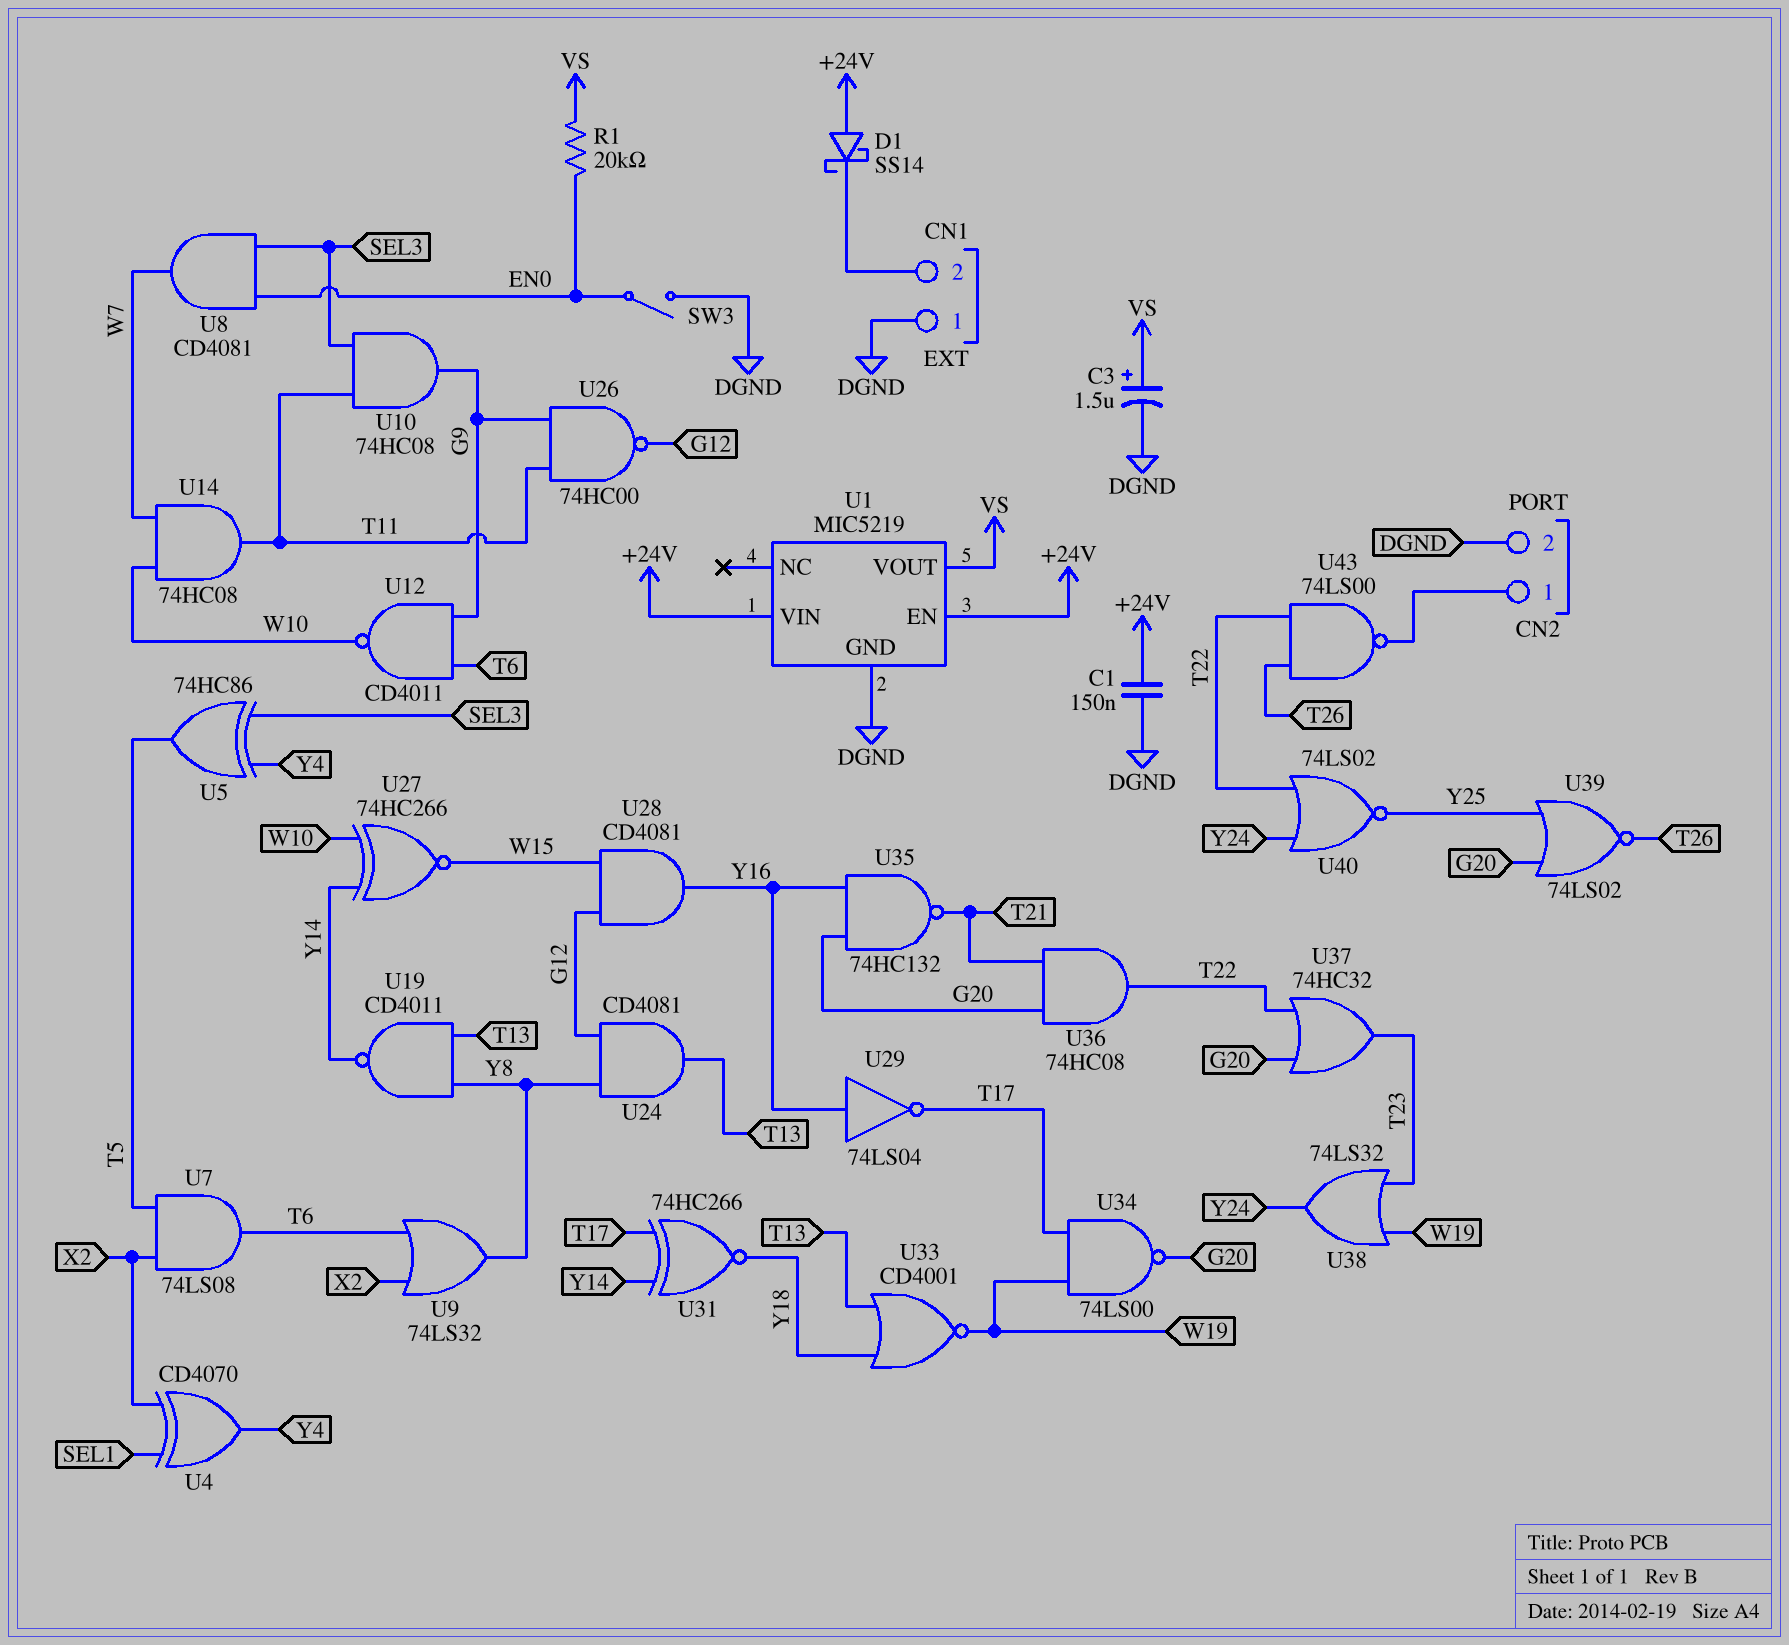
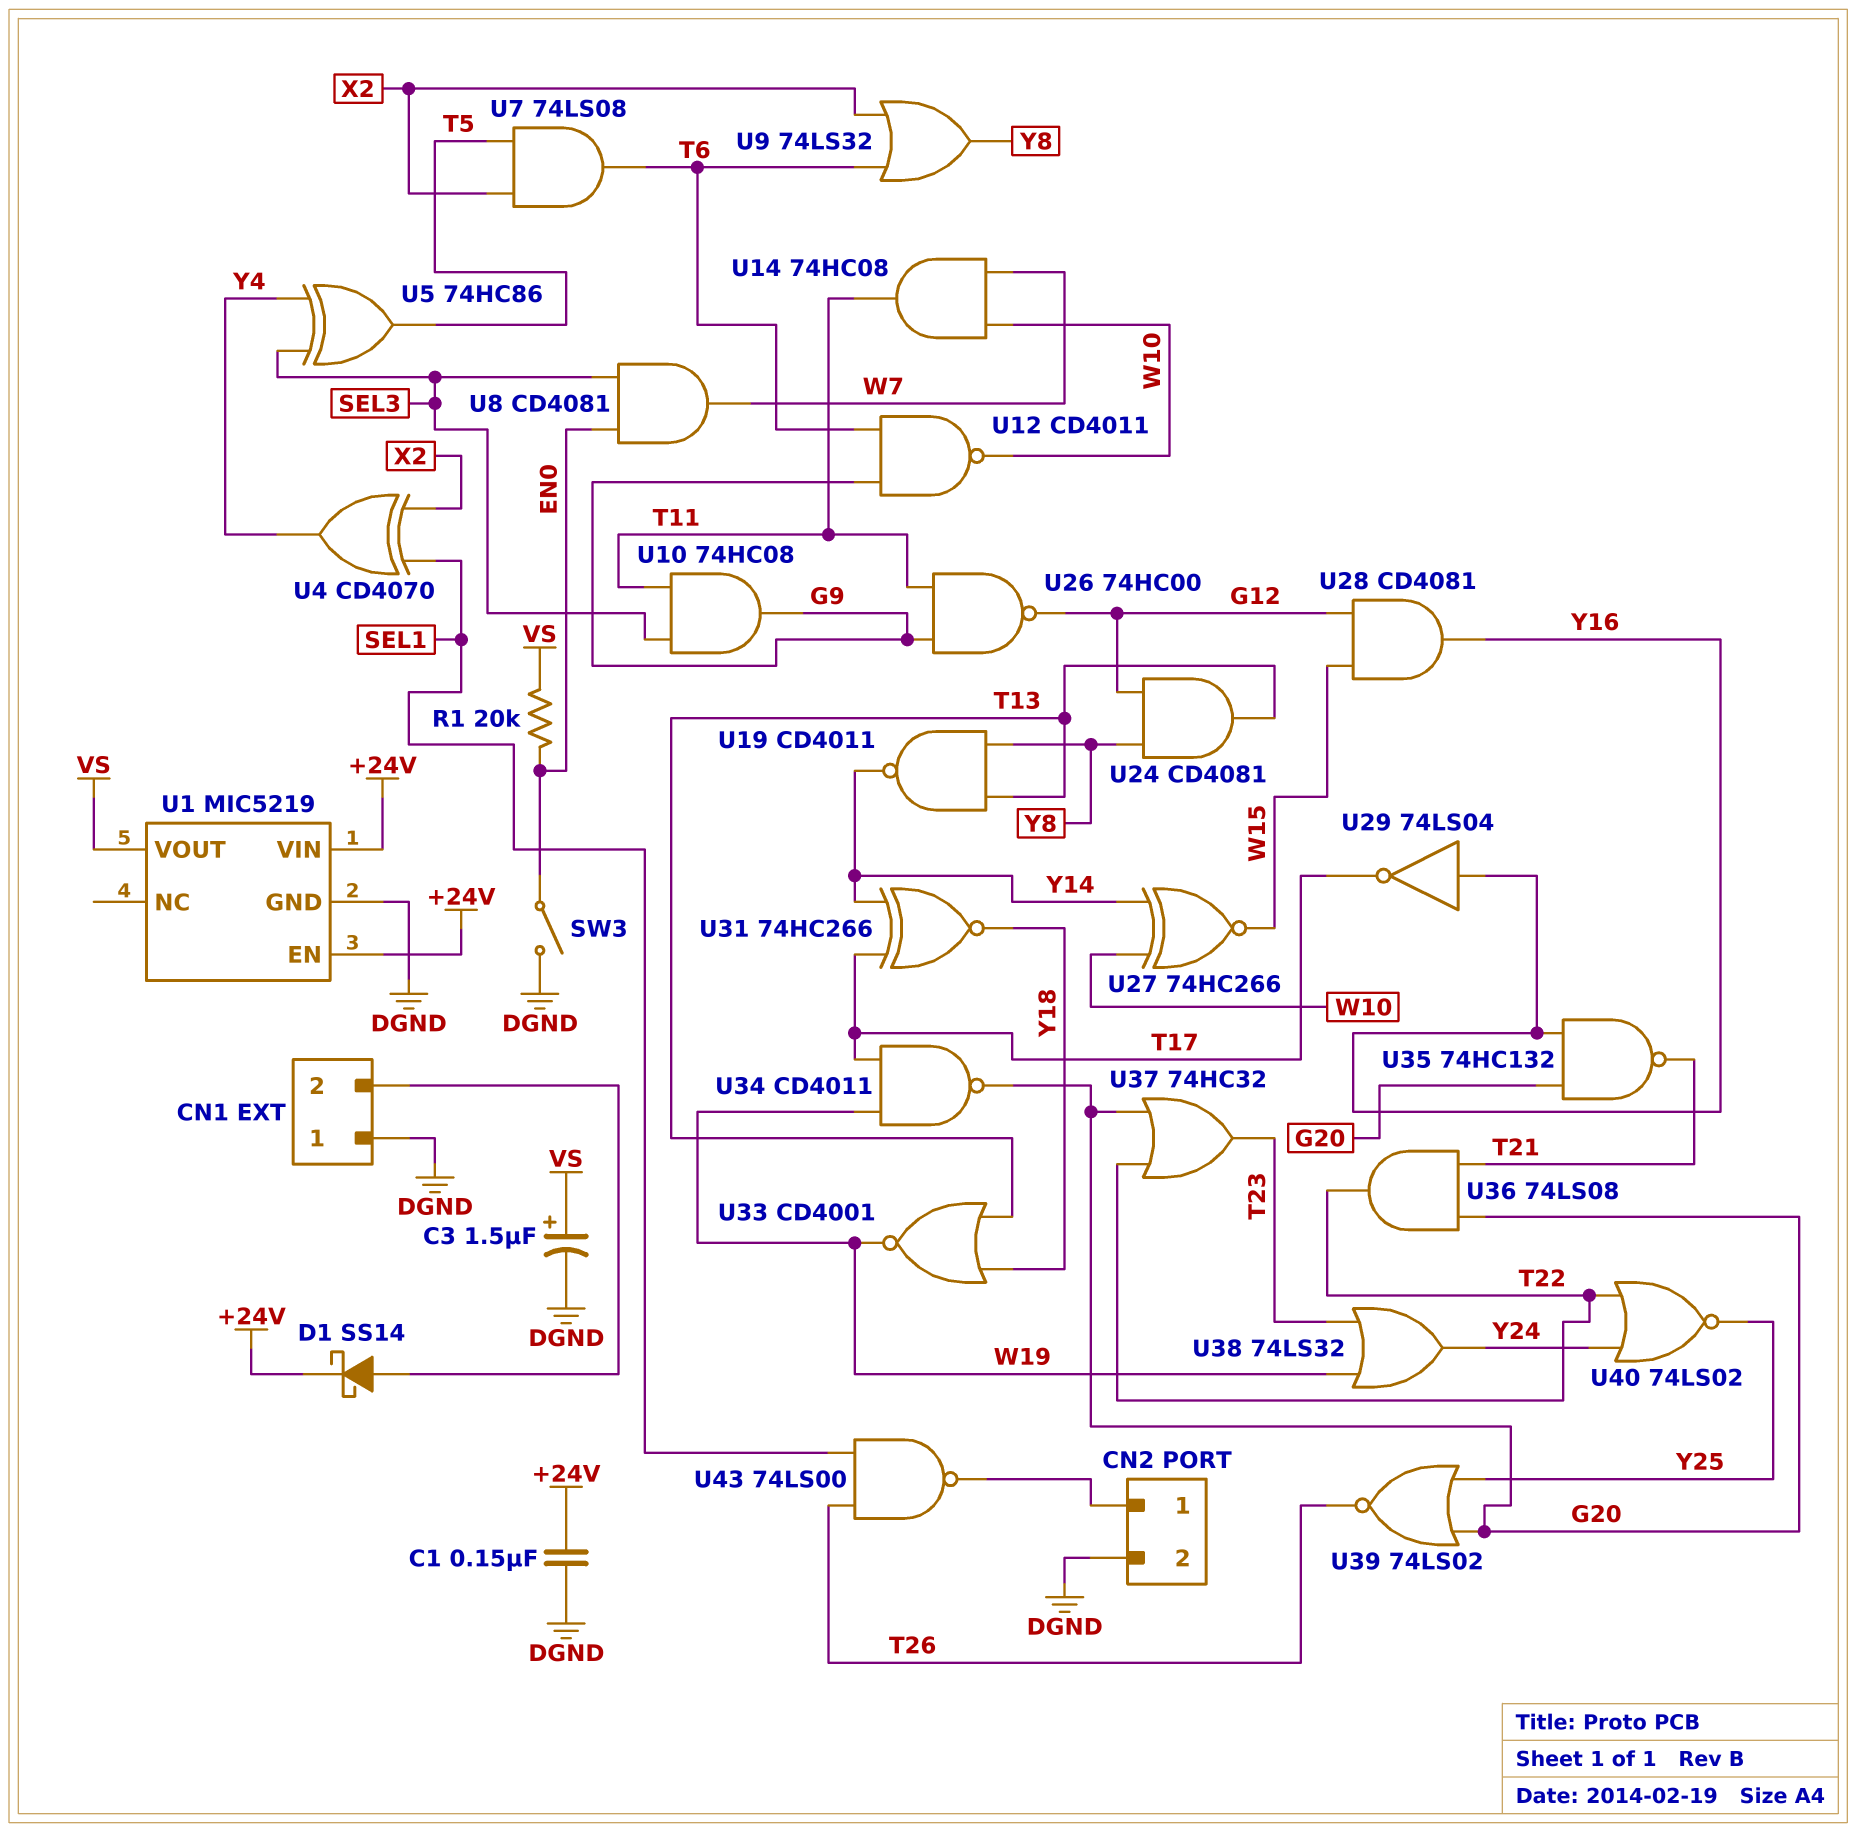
D1: schottky SS14 (A +24V, K CN1/2) -> schottky SS14 (A CN1/2, K +24V)
U34: NAND 74LS00 (in T17, in W19, out G20) -> NAND CD4011 (in T17, in W19, out G20)
U36: AND 74HC08 (in G20, in T21, out T22) -> AND 74LS08 (in G20, in T21, out T22)
U43: NAND 74LS00 (in T22, in T26, out CN2/1) -> NAND 74LS00 (in SEL1, in T26, out CN2/1)

